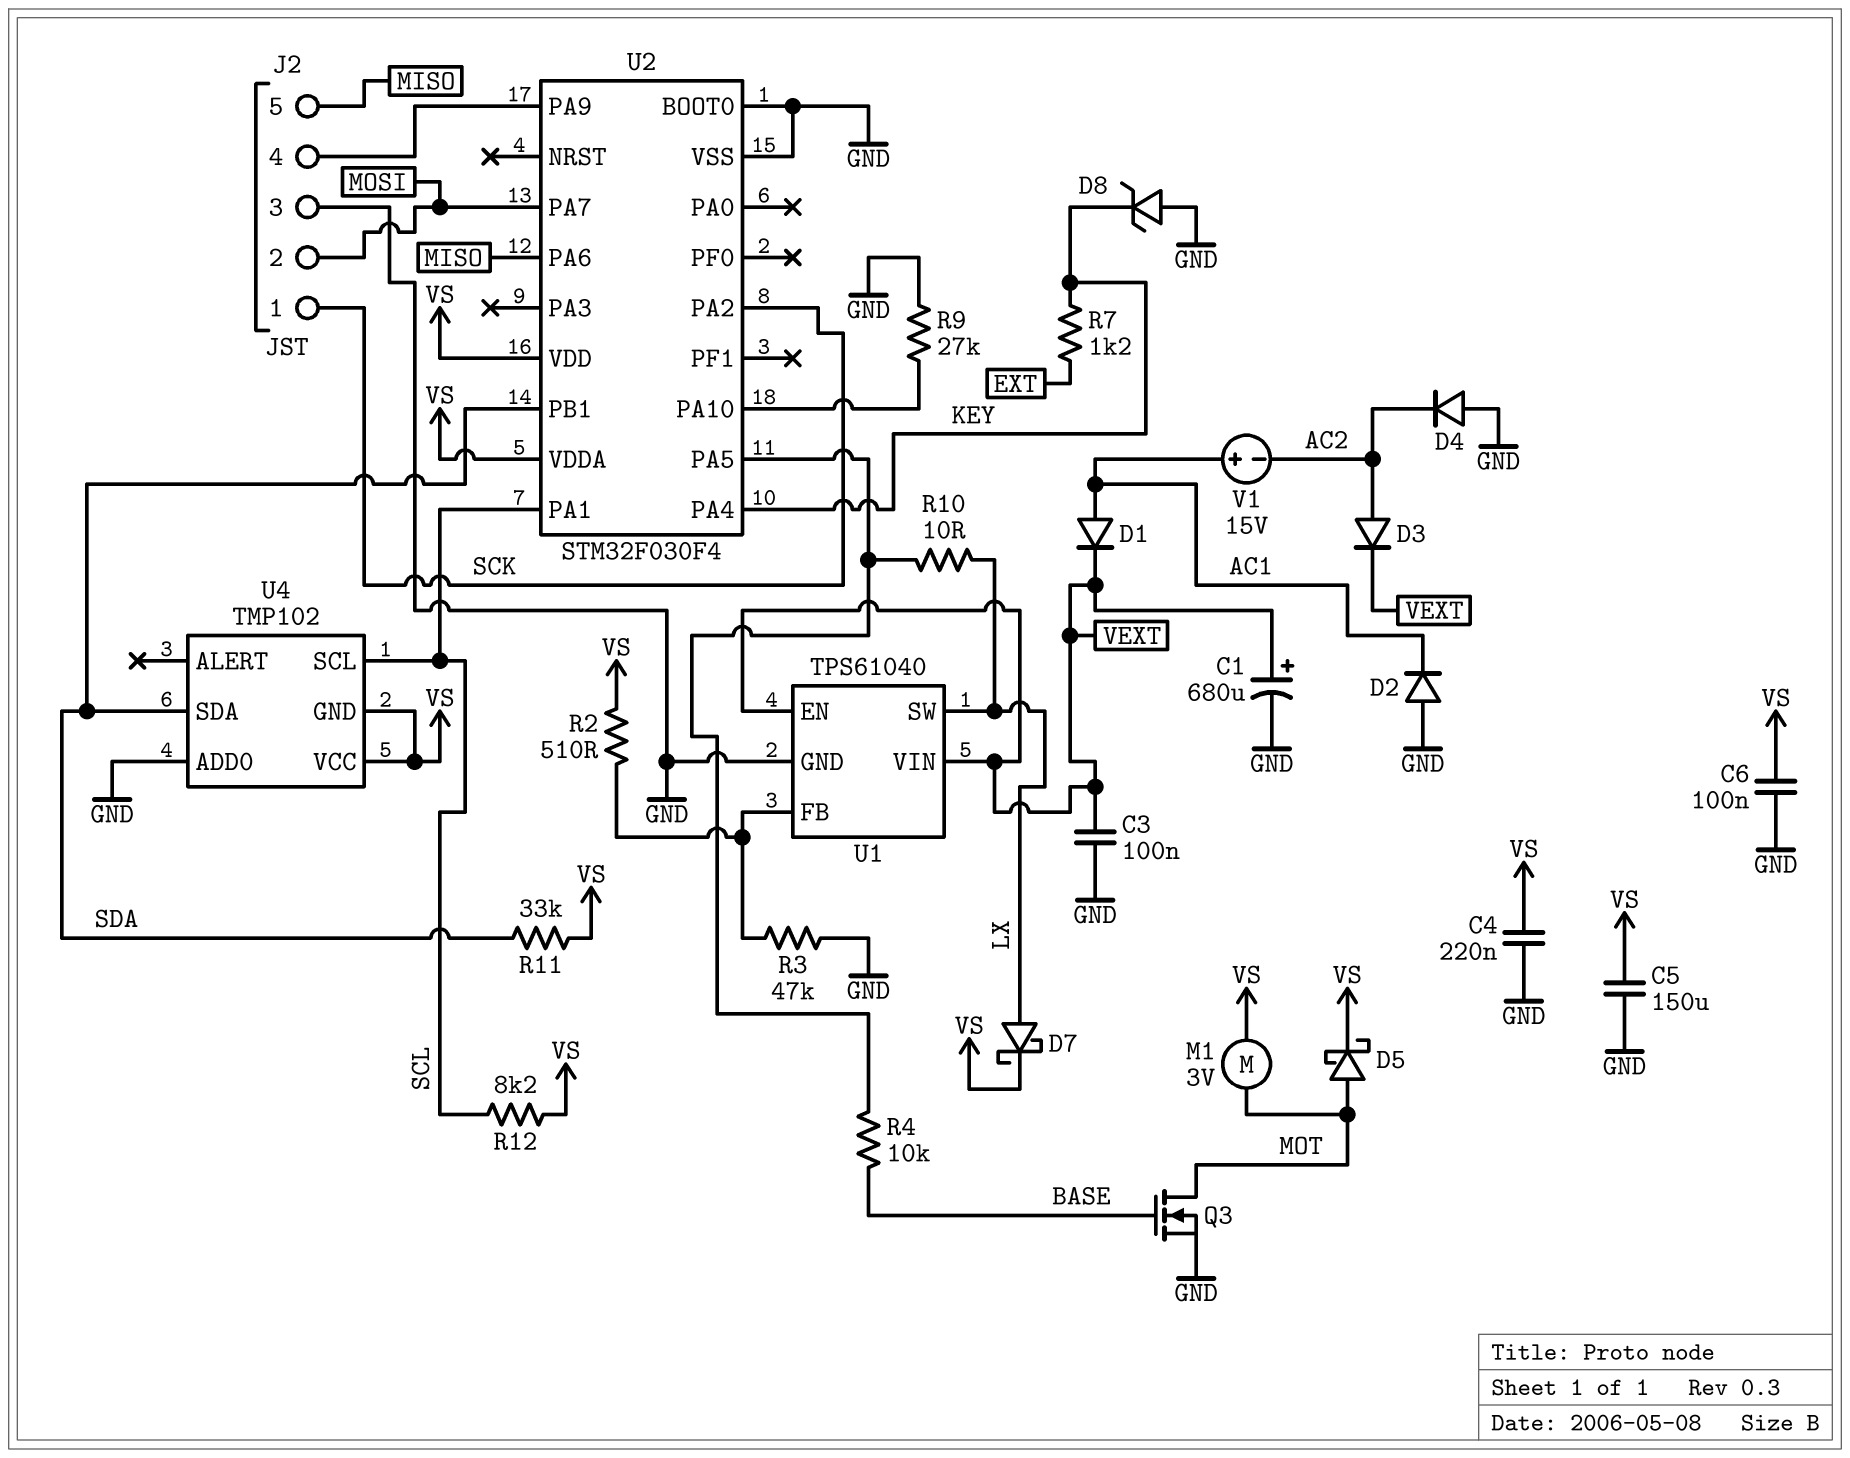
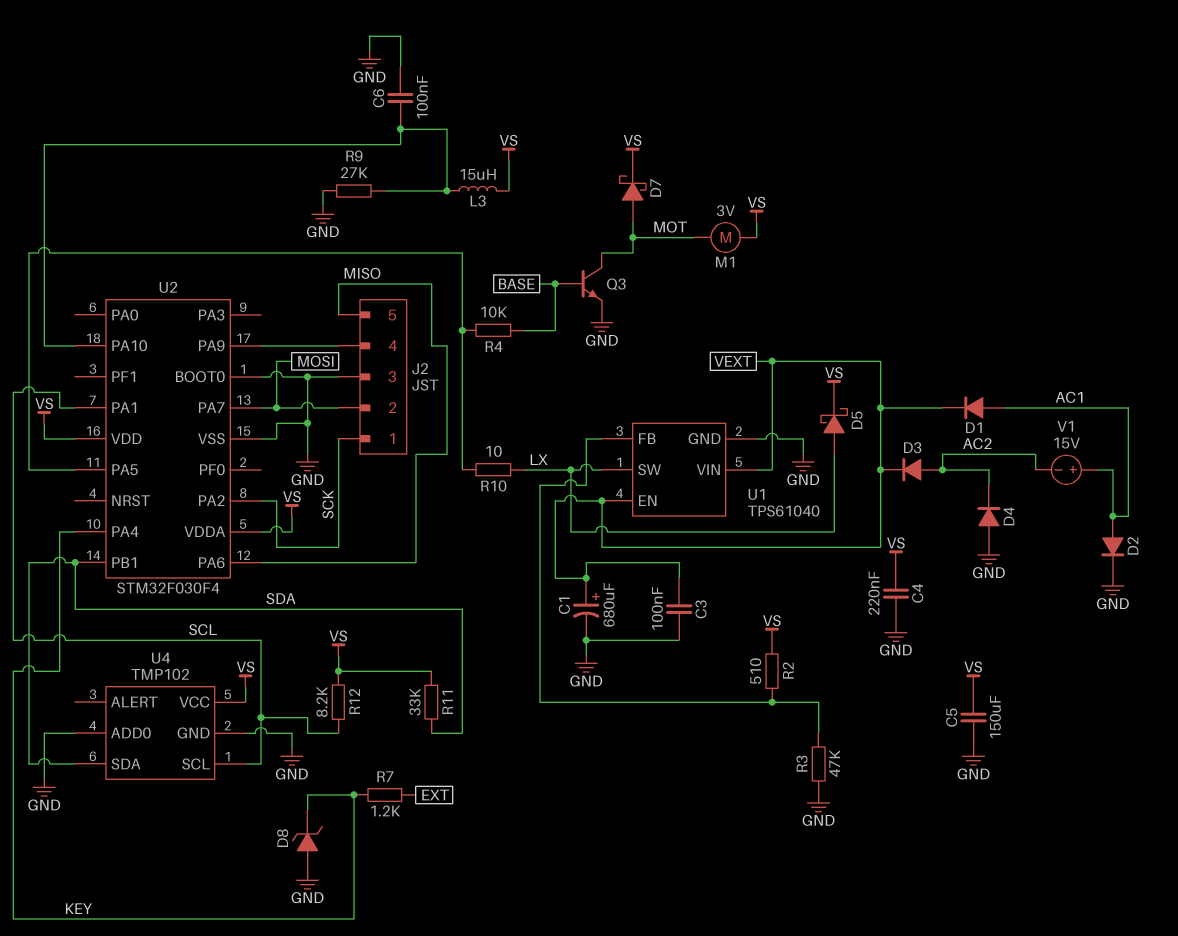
C6: 100nF (GND, VS) -> 100nF (GND, U2/PA10)
D2: diode (A GND, K AC1) -> diode (A AC1, K GND)
D5: schottky (A MOT, K VS) -> schottky (A LX, K VS)
D7: schottky (A LX, K VS) -> schottky (A MOT, K VS)
L3: none -> 15uH (U2/PA10, VS)
Q3: NMOS (G BASE, D MOT, S GND) -> NPN (B BASE, C MOT, E GND)
U4 pin GND: VS -> GND

